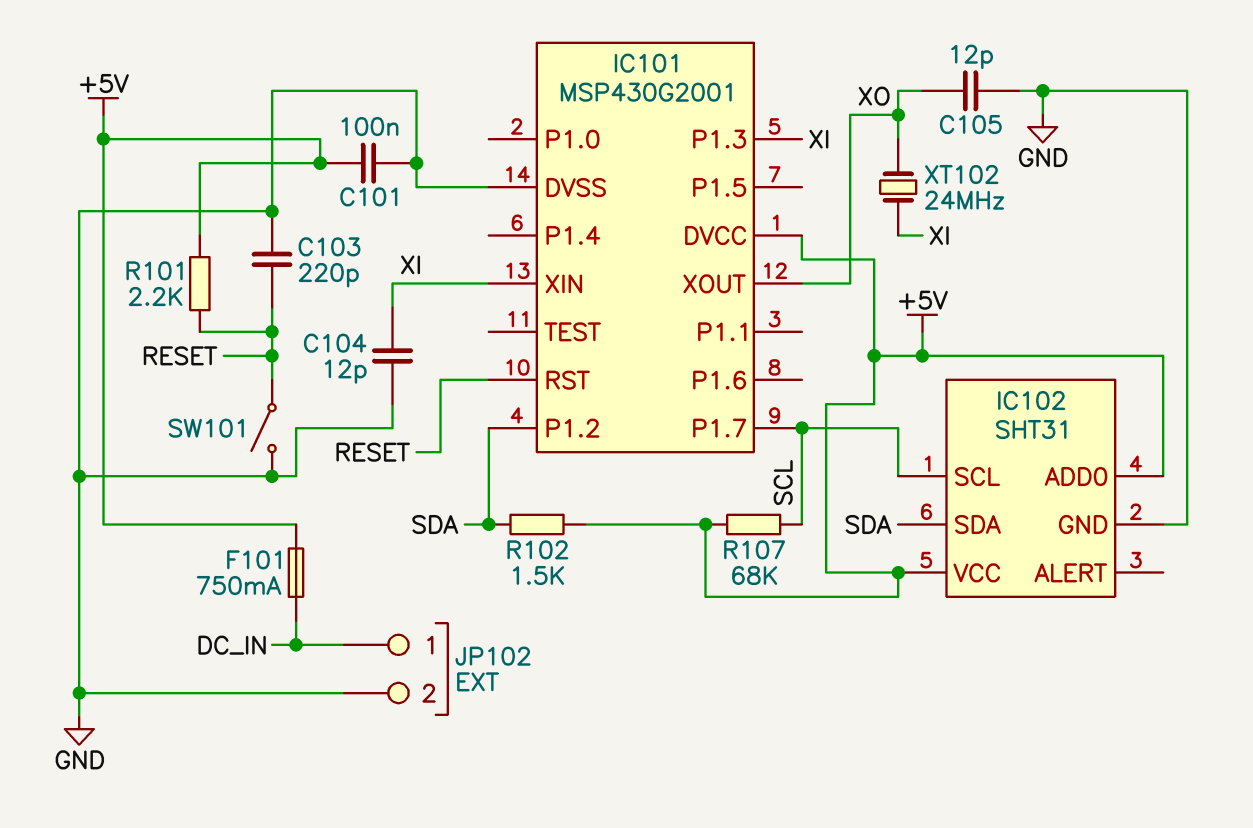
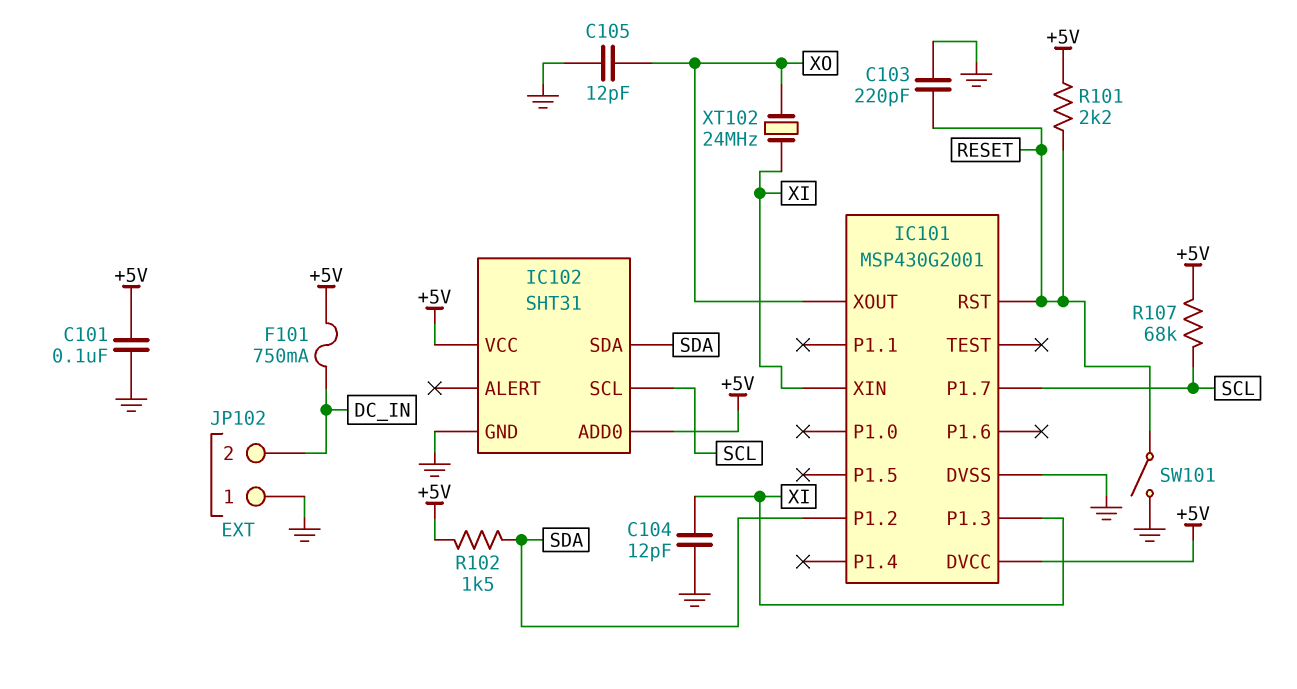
JP102 pin 1: DC_IN -> GND
JP102 pin 2: GND -> DC_IN

